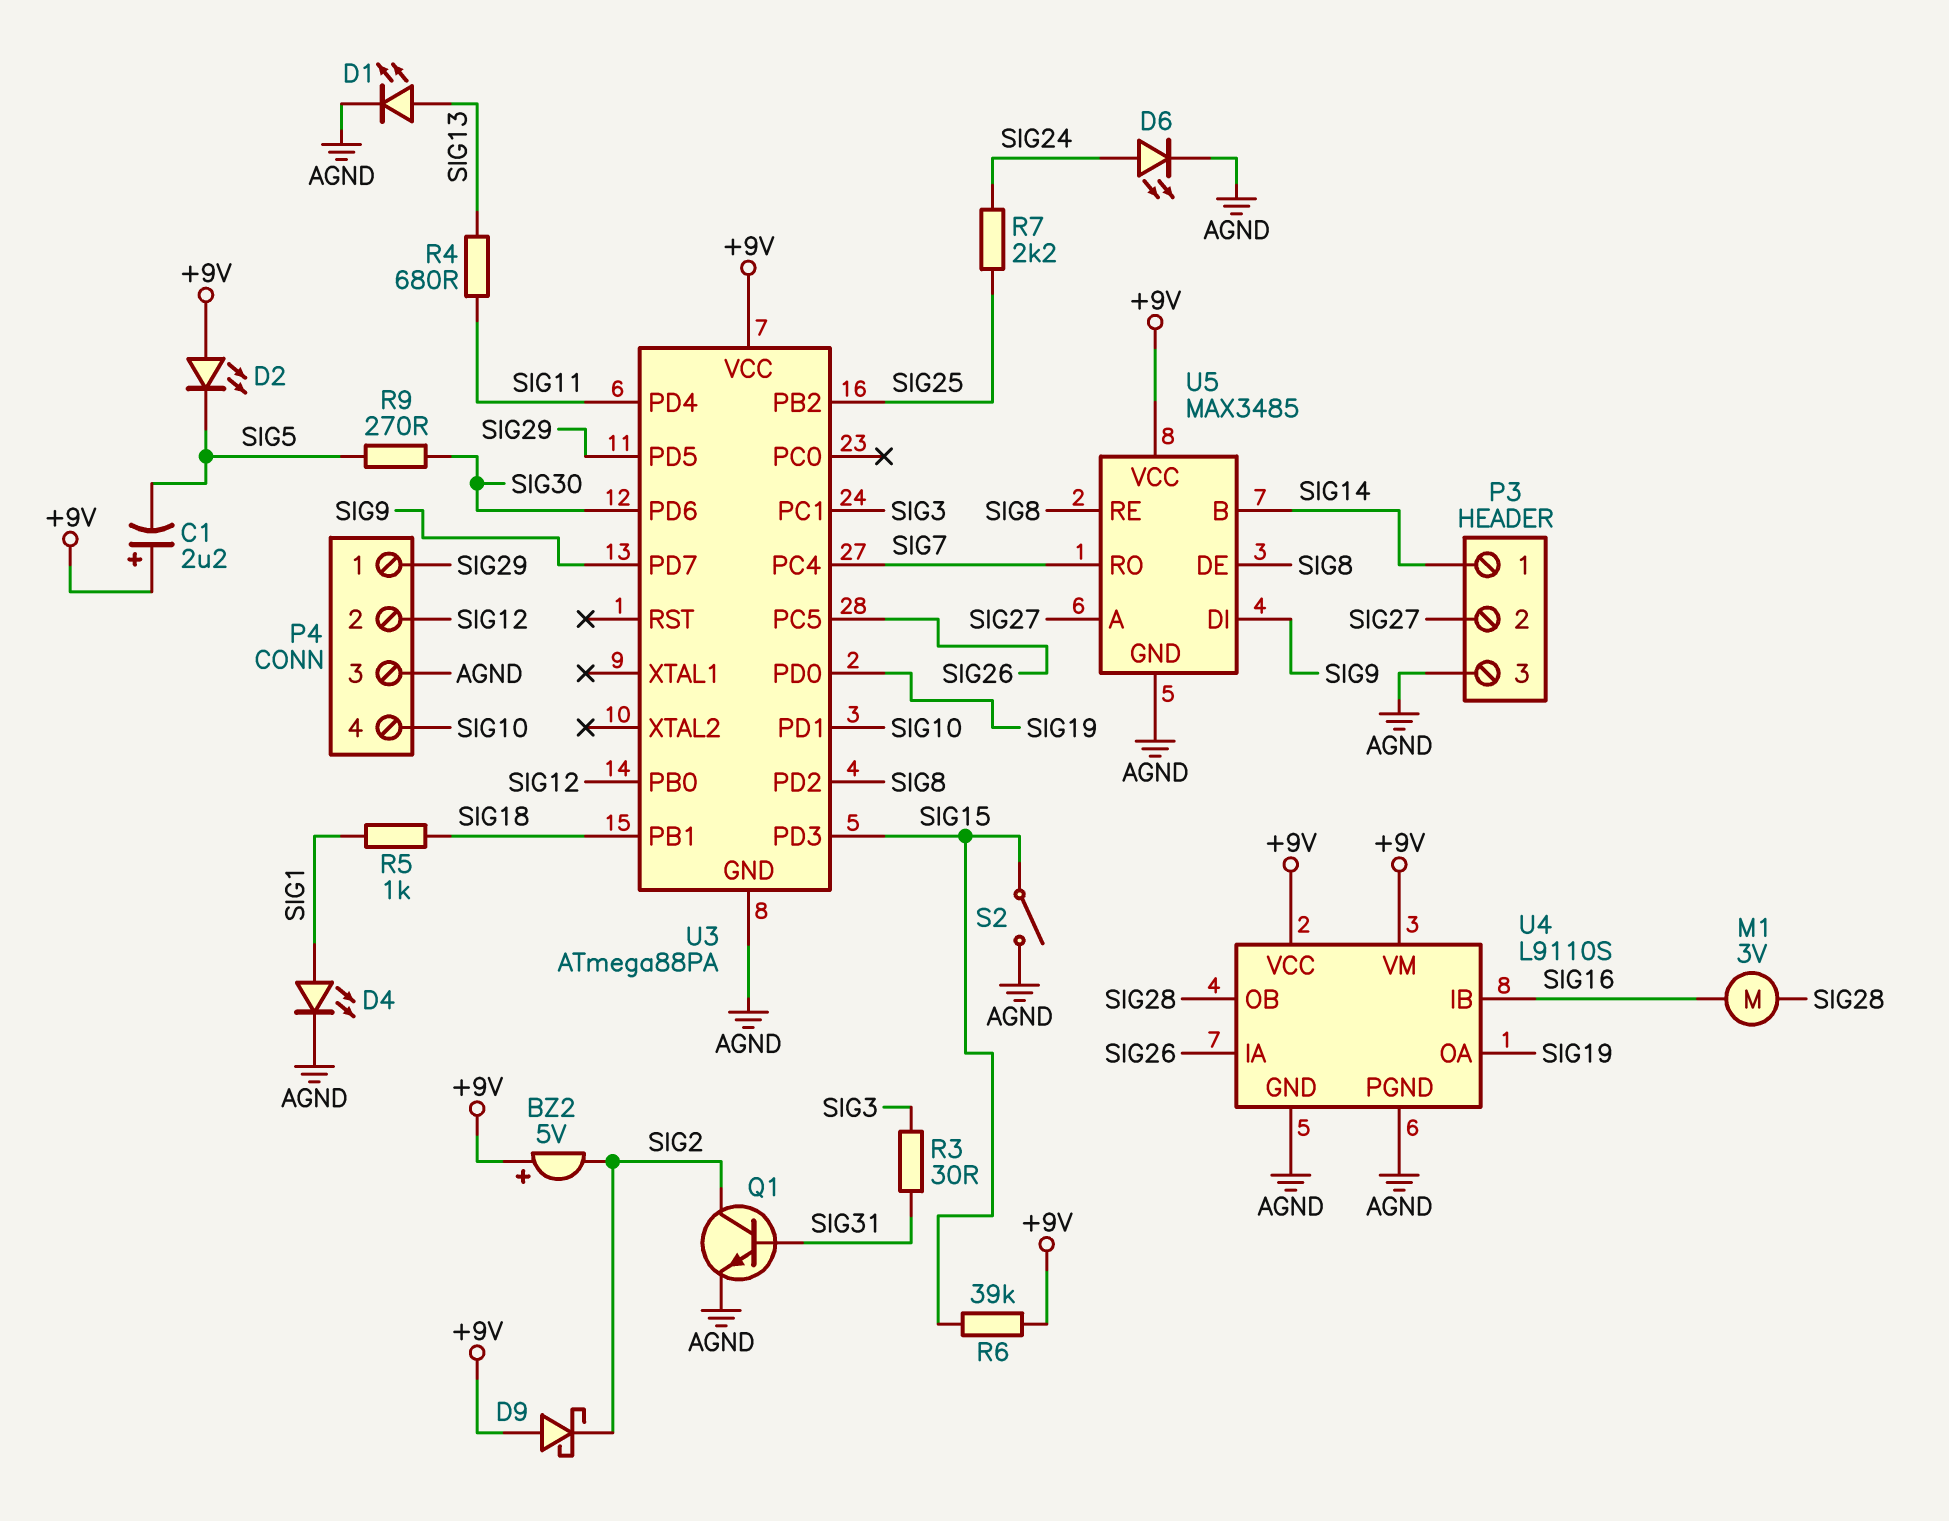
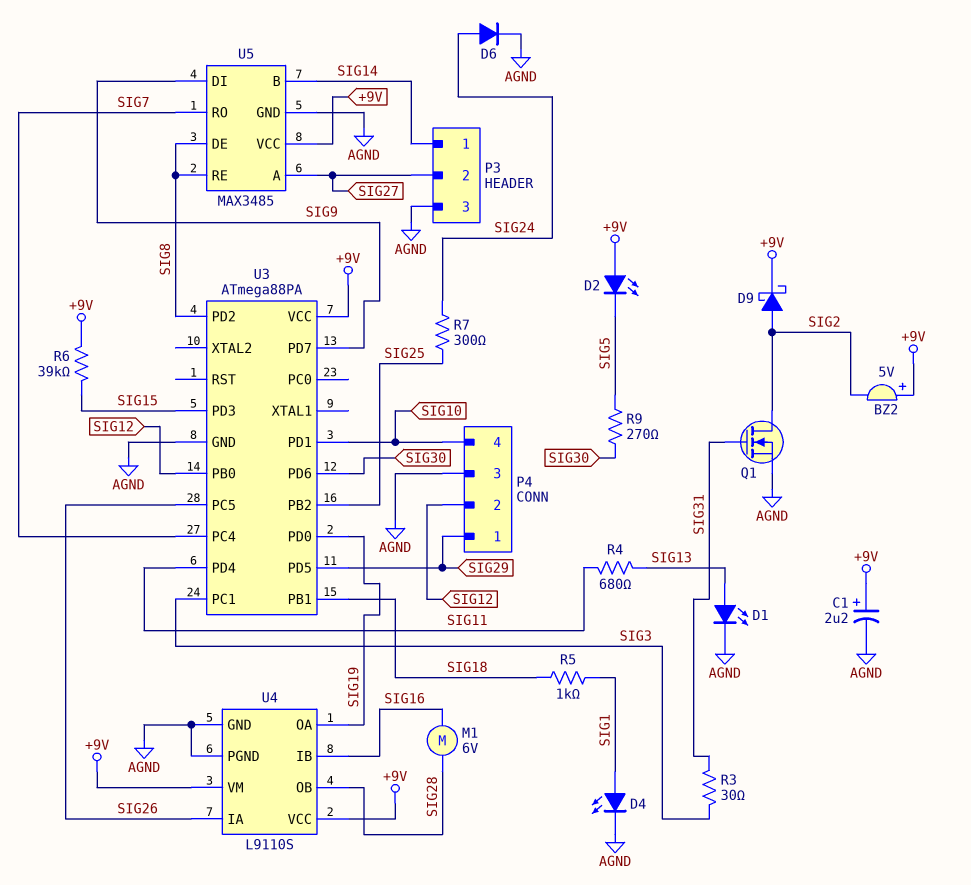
C1: 2.2uF (plus +9V, minus SIG5) -> 2.2uF (plus +9V, minus AGND)
D6: LED (A SIG24, K AGND) -> diode (A SIG24, K AGND)
D9: schottky (A +9V, K SIG2) -> schottky (A SIG2, K +9V)
M1: motor 3V (SIG16, SIG28) -> motor 6V (SIG16, SIG28)
Q1: NPN (B SIG31, C SIG2, E AGND) -> NMOS (G SIG31, D SIG2, S AGND)
R7: 2.2k (SIG24, SIG25) -> 300 (SIG24, SIG25)
S2: switch (AGND, SIG15) -> none

